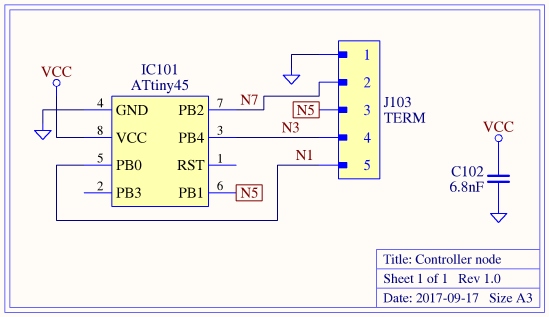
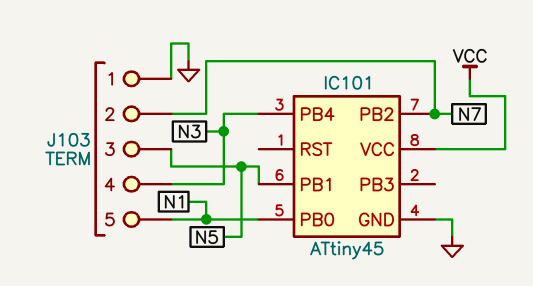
C102: 6.8nF (GND, VCC) -> none

